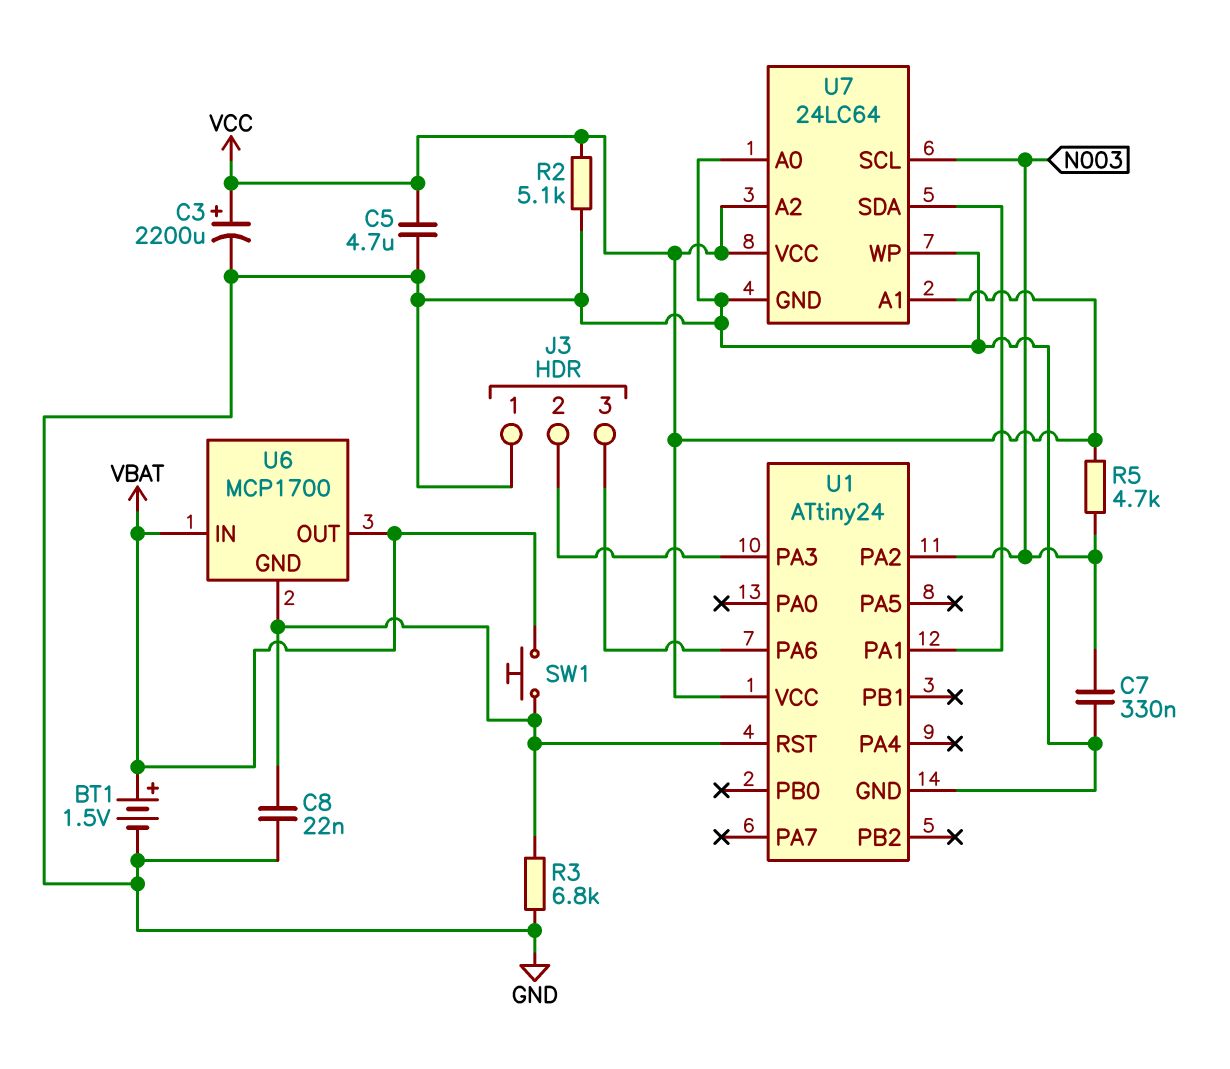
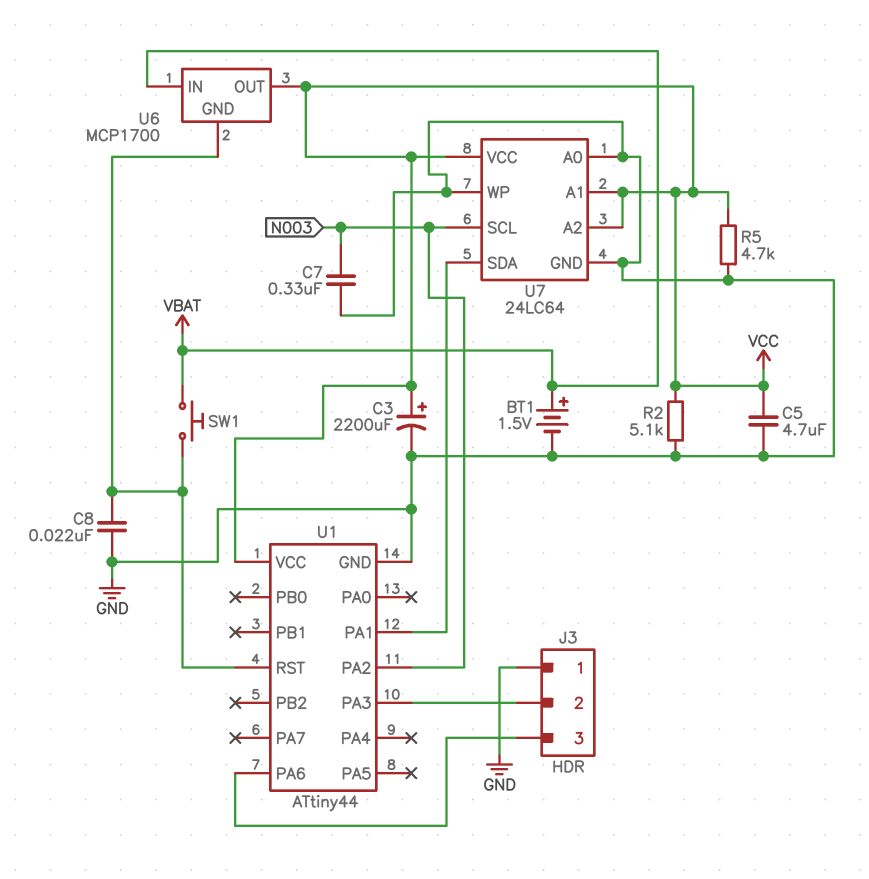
R3: 6.8k (GND, U1/RST) -> none
R5: 4.7k (N003, VCC) -> 4.7k (GND, VCC)
U1: ATtiny24 -> ATtiny44
U6 pin OUT: VBAT -> VCC

